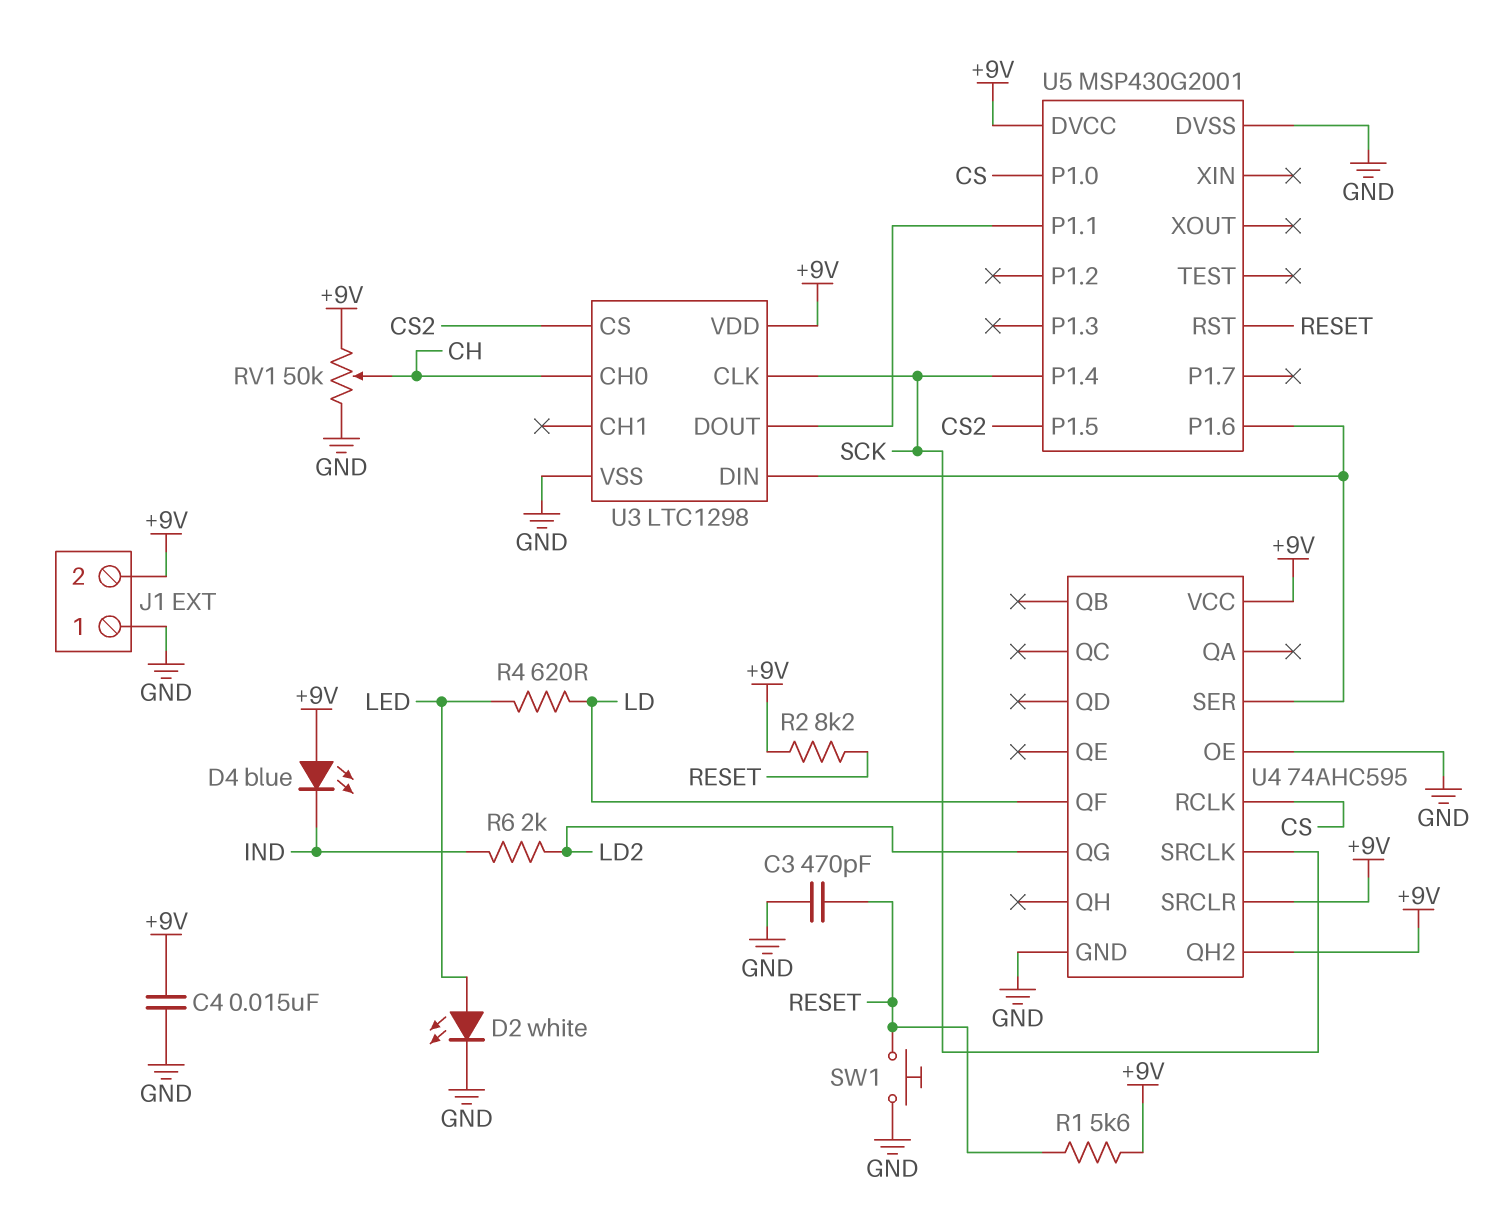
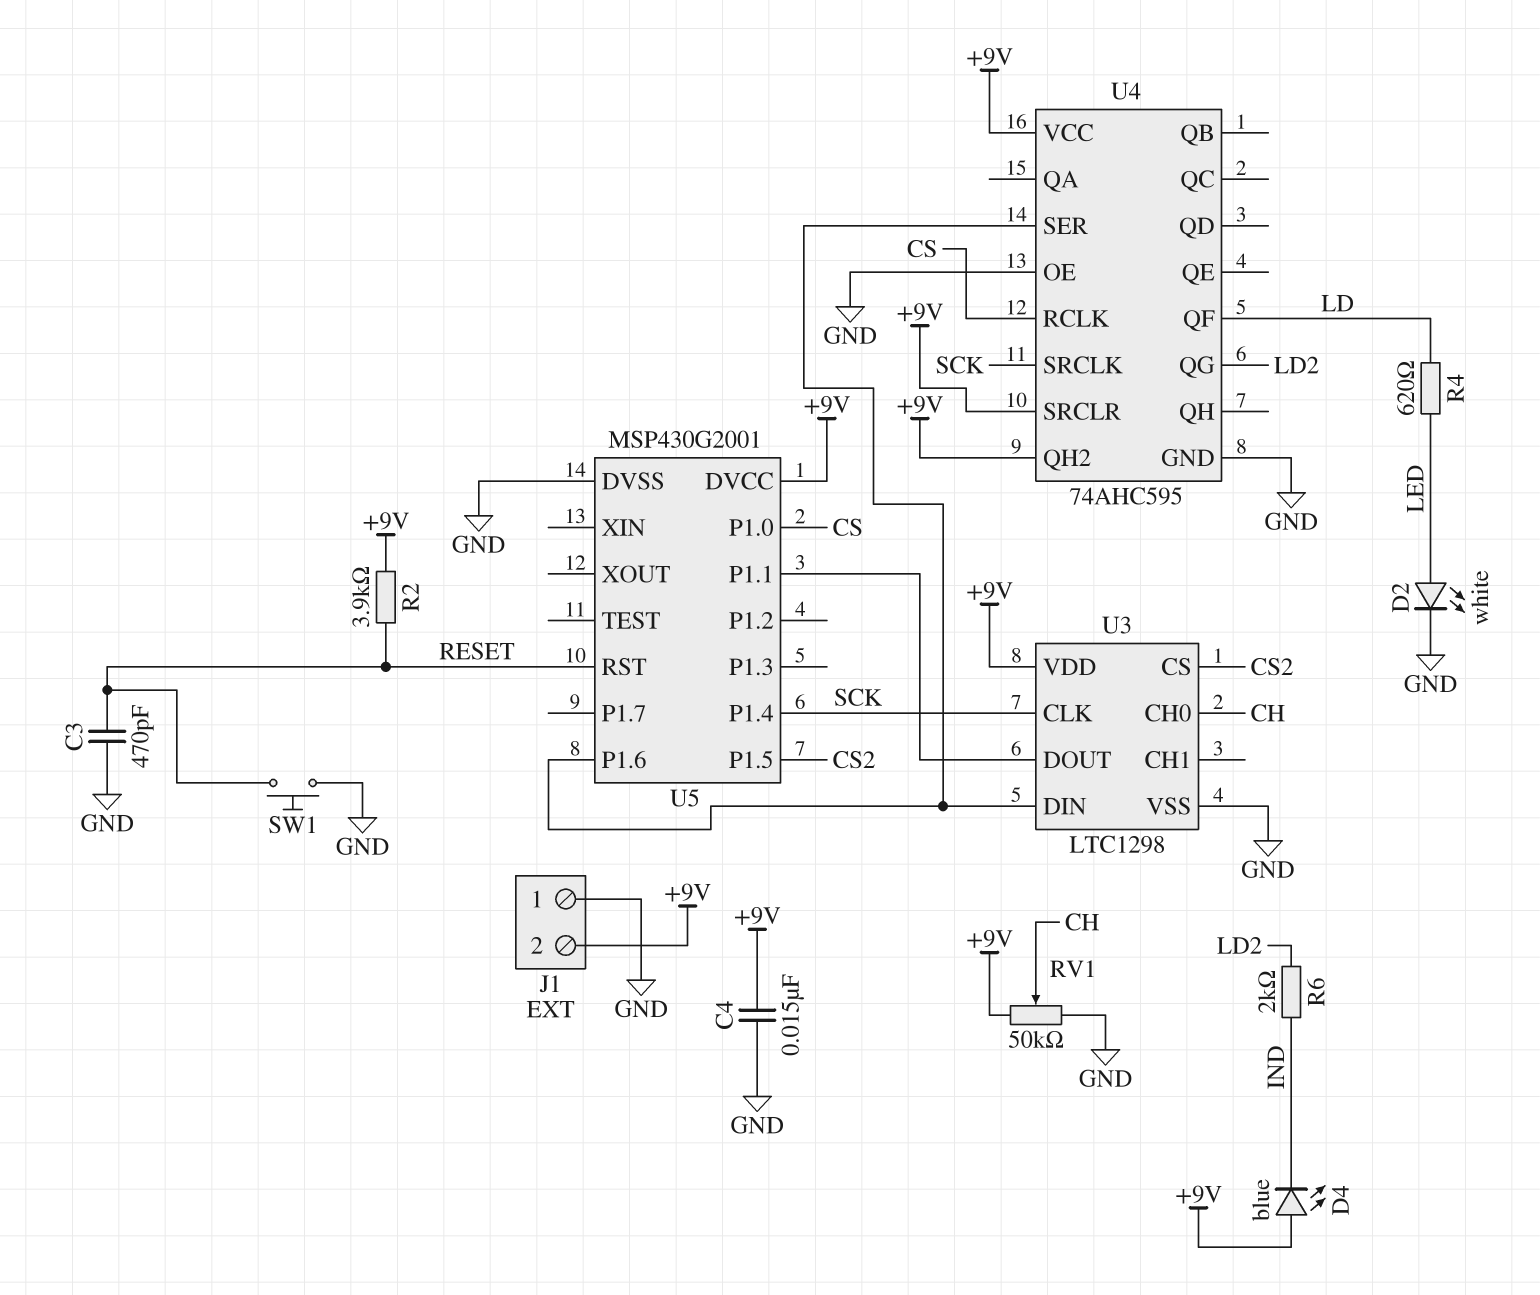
R1: 5.6k (+9V, RESET) -> none
R2: 8.2k (+9V, RESET) -> 3.9k (+9V, RESET)

